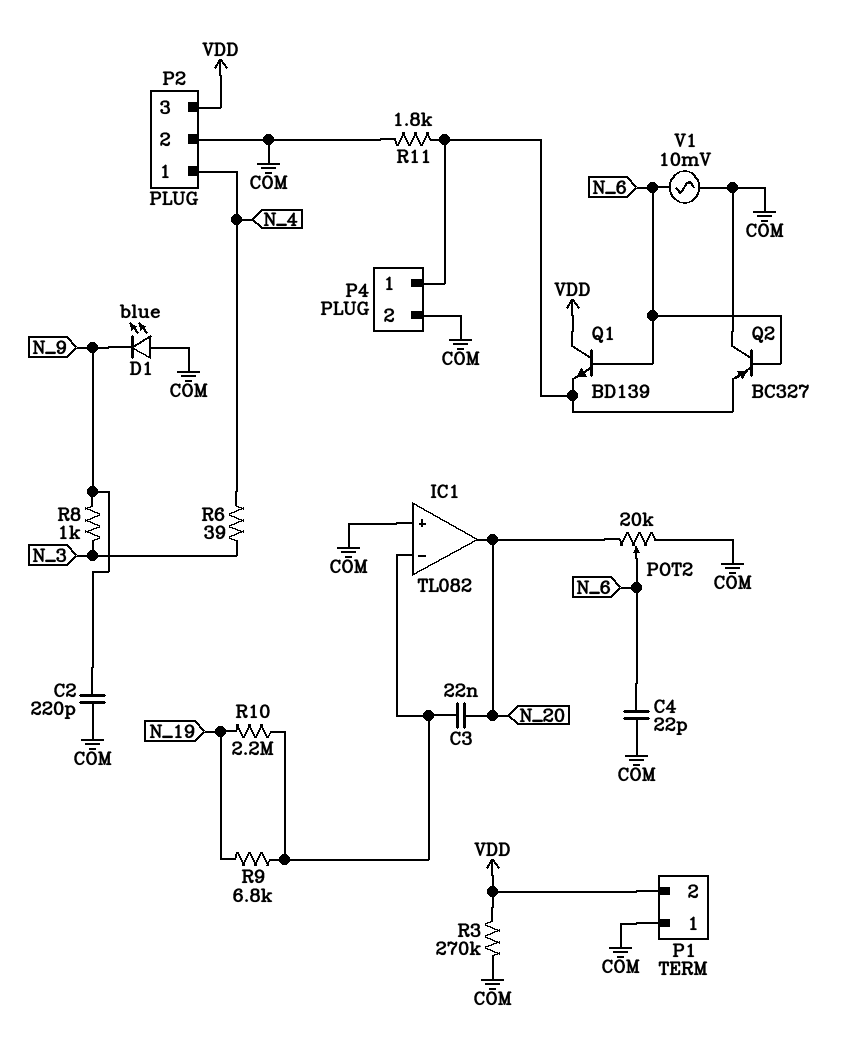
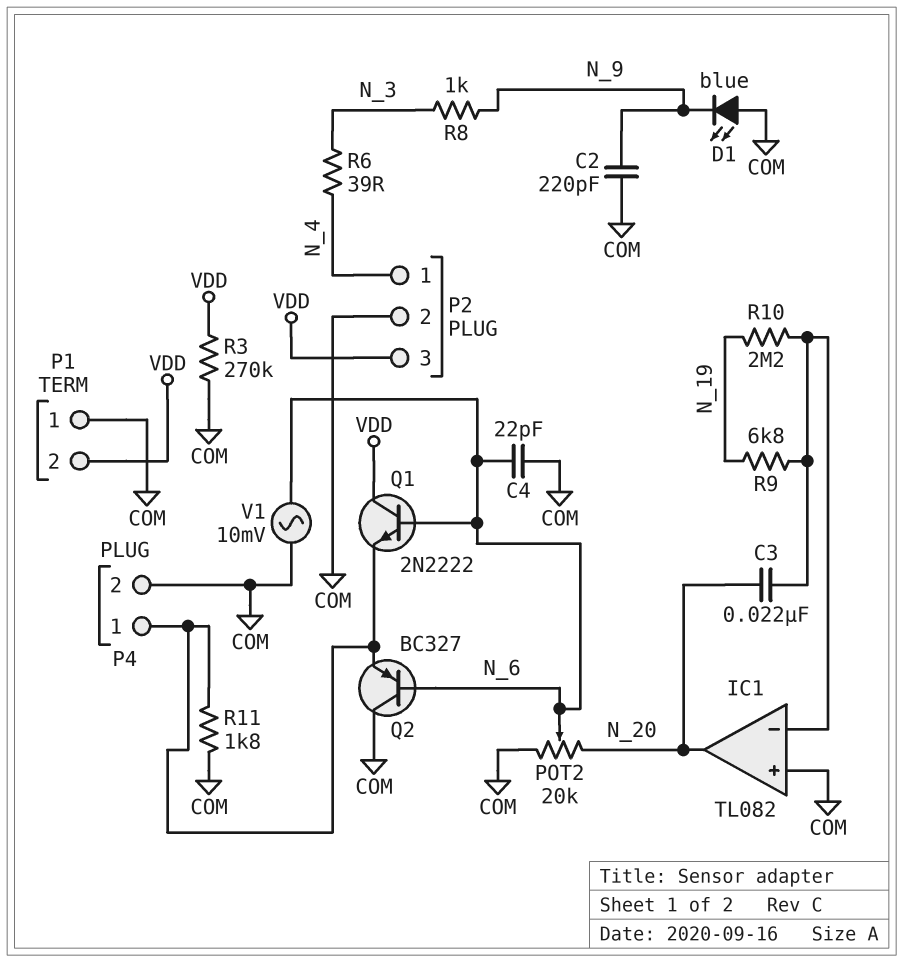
Q1: NPN BD139 (B N_6, C VDD, E P4/1) -> NPN 2N2222 (B N_6, C VDD, E P4/1)

